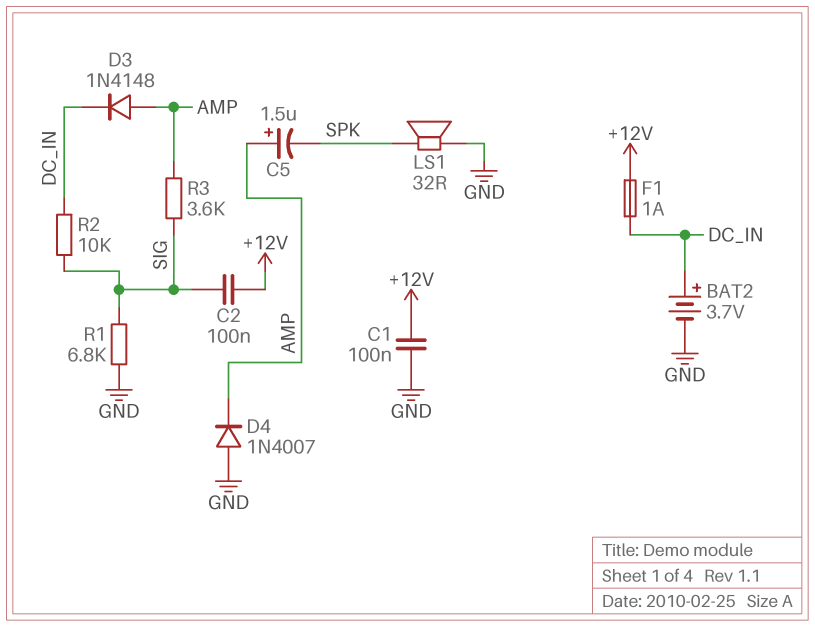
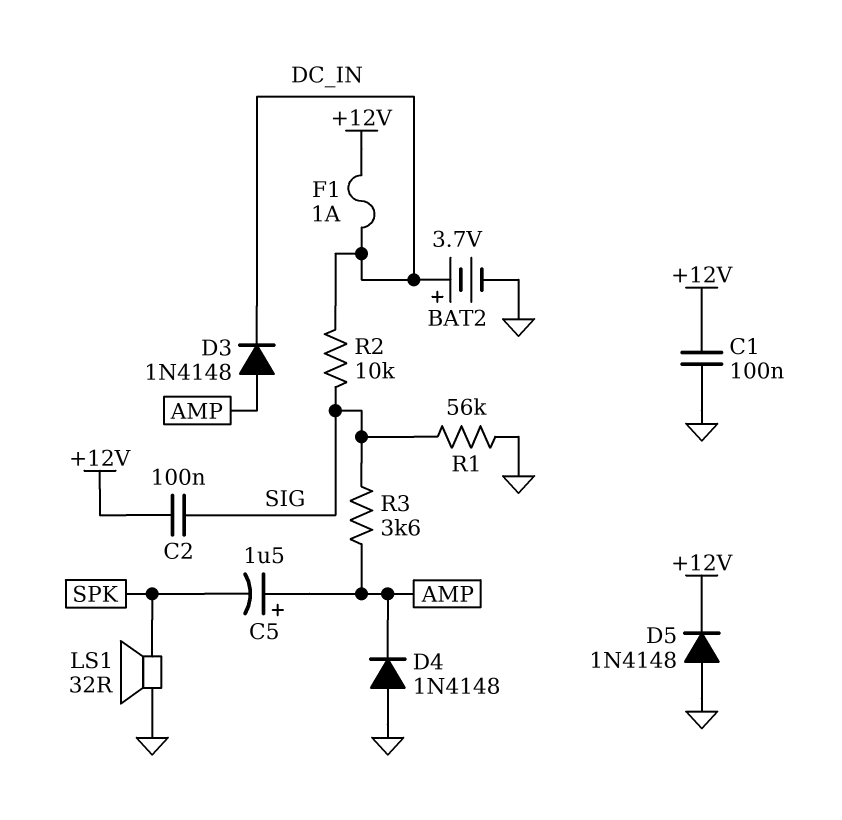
D4: diode 1N4007 (A GND, K AMP) -> diode 1N4148 (A GND, K AMP)
D5: none -> diode 1N4148 (A GND, K +12V)
R1: 6.8k (GND, SIG) -> 56k (GND, SIG)

